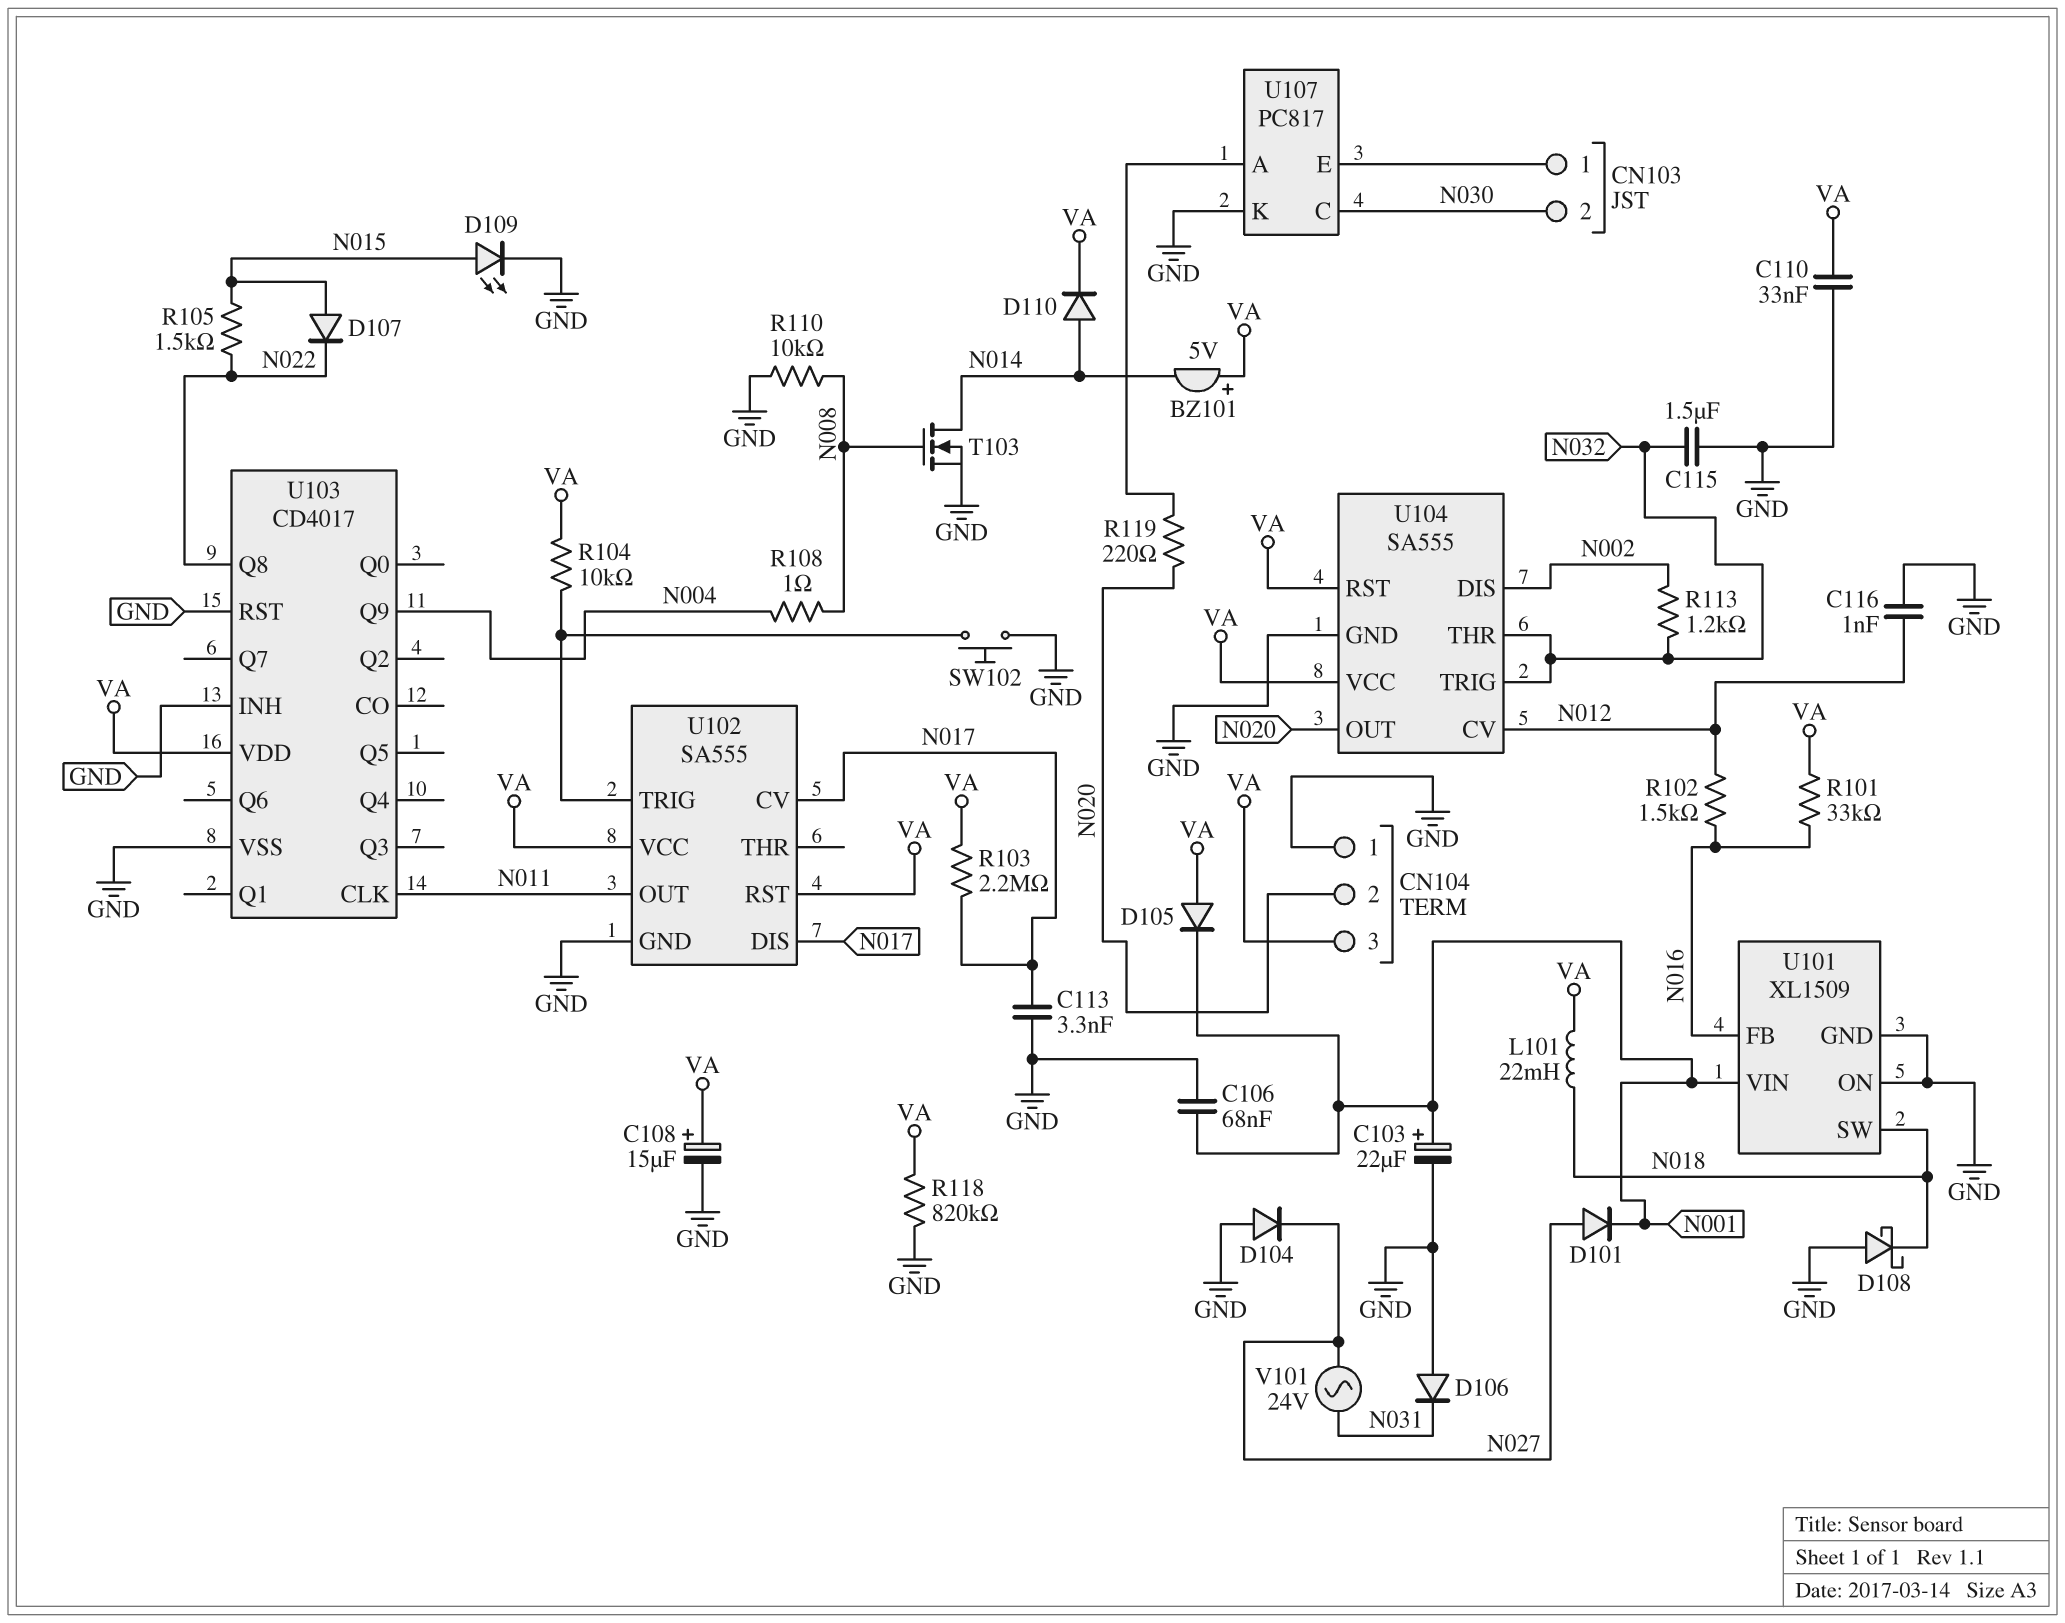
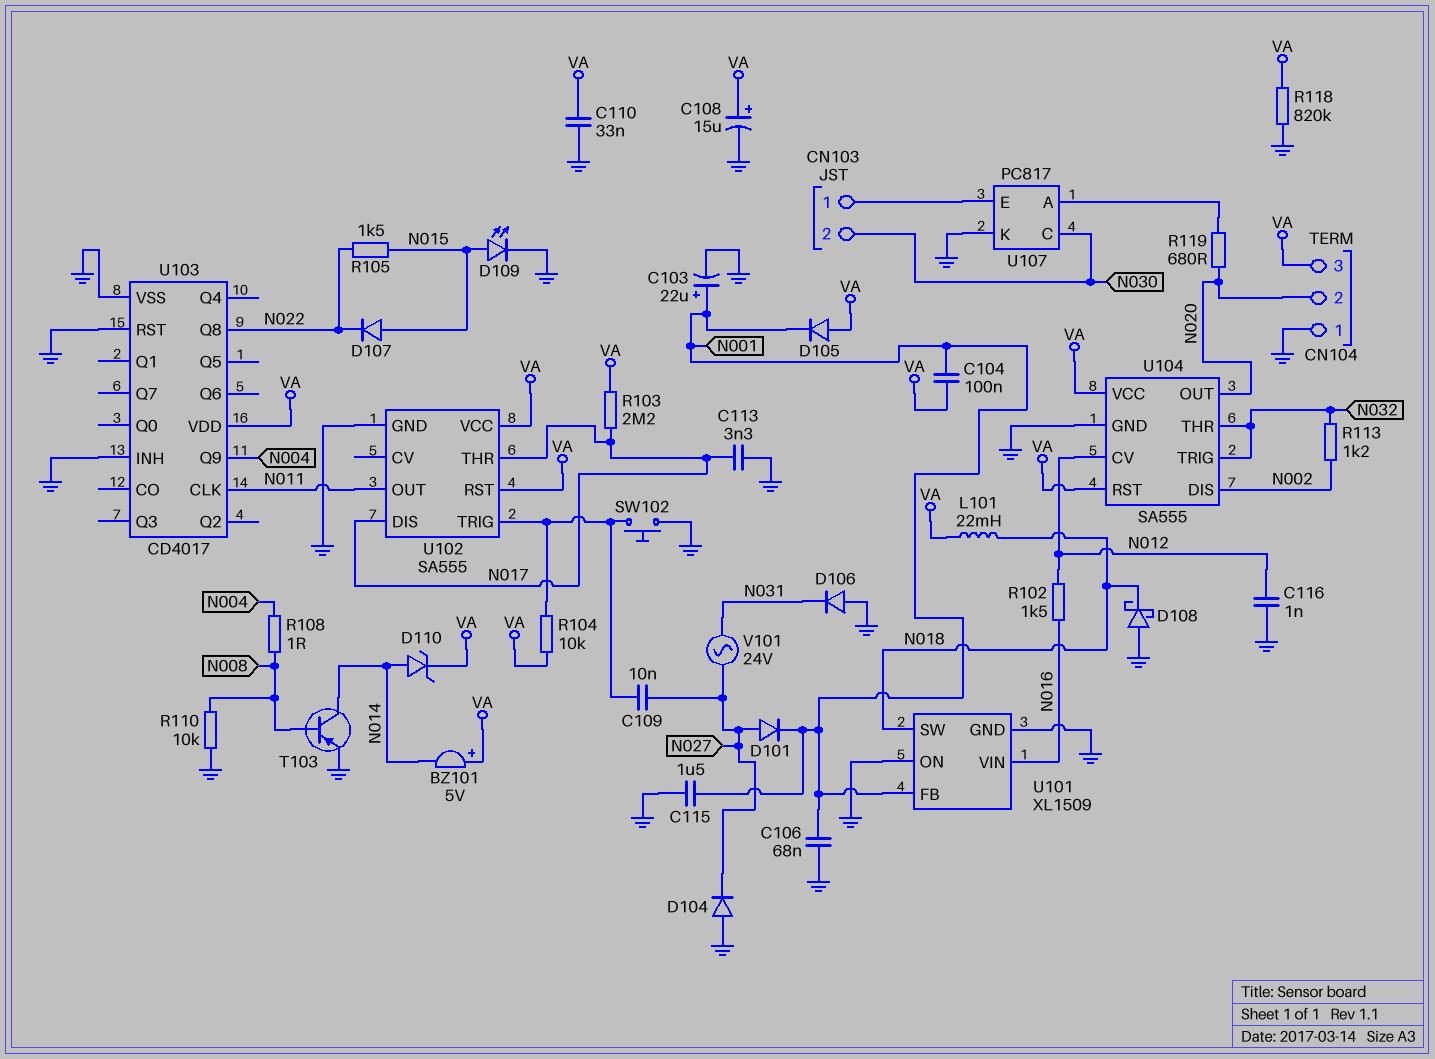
C104: none -> 100nF (N001, VA)
C109: none -> 10nF (N027, U102/TRIG)
C115: 1.5uF (GND, N032) -> 1.5uF (GND, N001)
D110: diode (A N014, K VA) -> zener (A N014, K VA)
R101: 33k (N016, VA) -> none
R119: 220 (N020, U107/A) -> 680 (N020, U107/A)
T103: NMOS (G N008, D N014, S GND) -> PNP (B N008, C N014, E GND)
U101 pin FB: N016 -> N001
U101 pin VIN: N001 -> N016
U102 pin CV: N017 -> none
U102 pin THR: none -> N017

